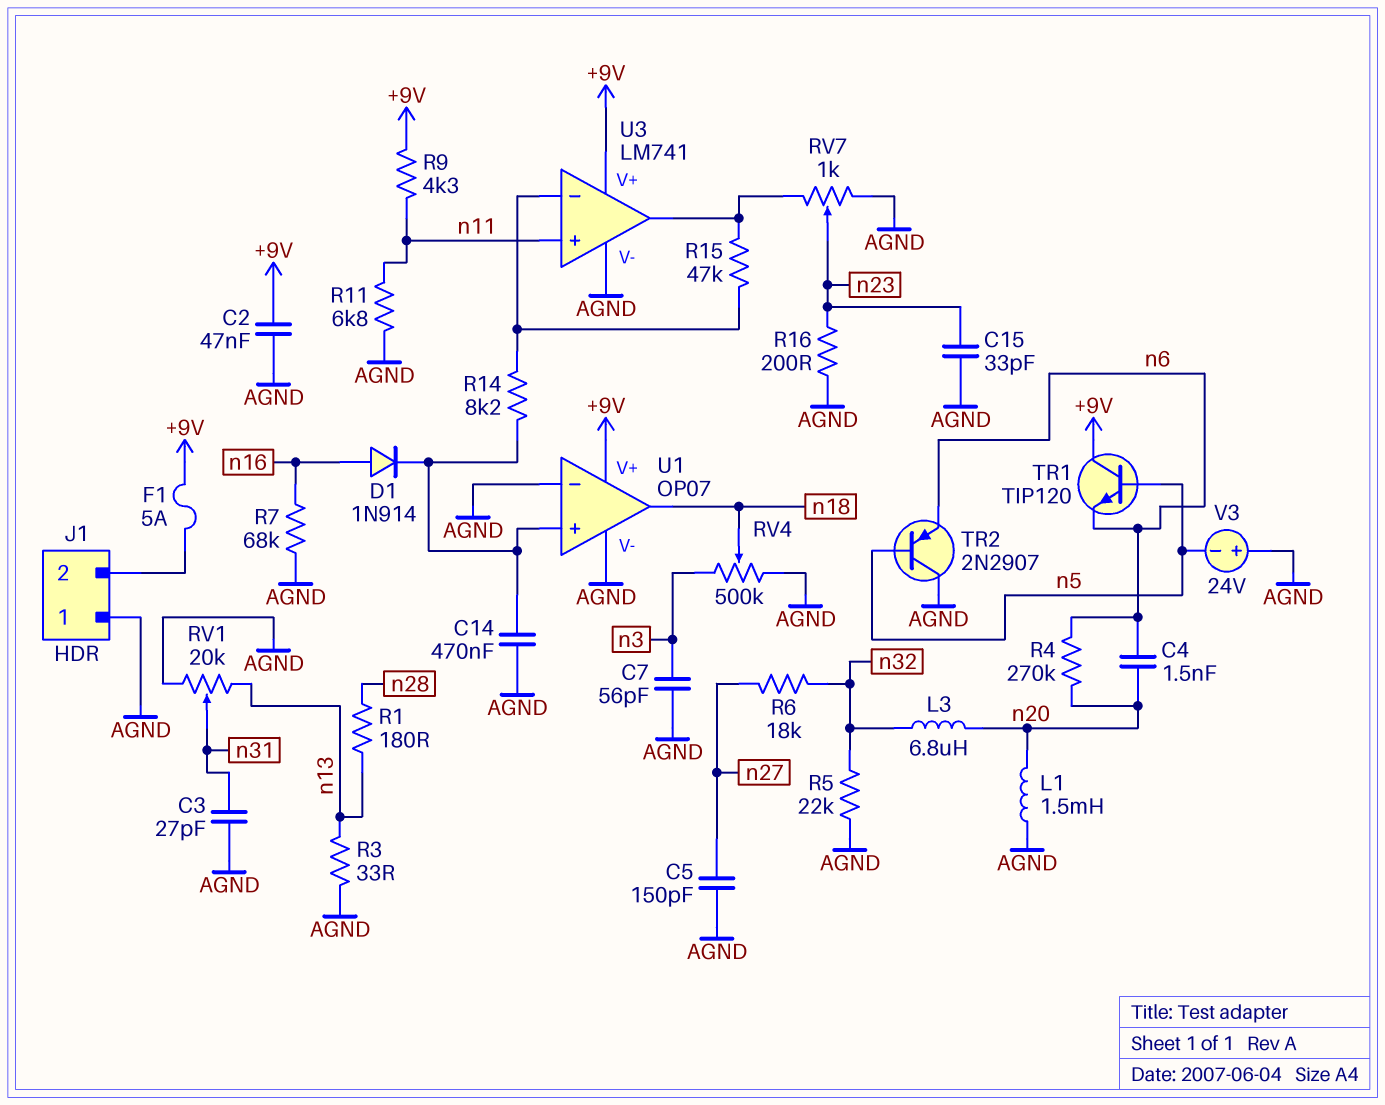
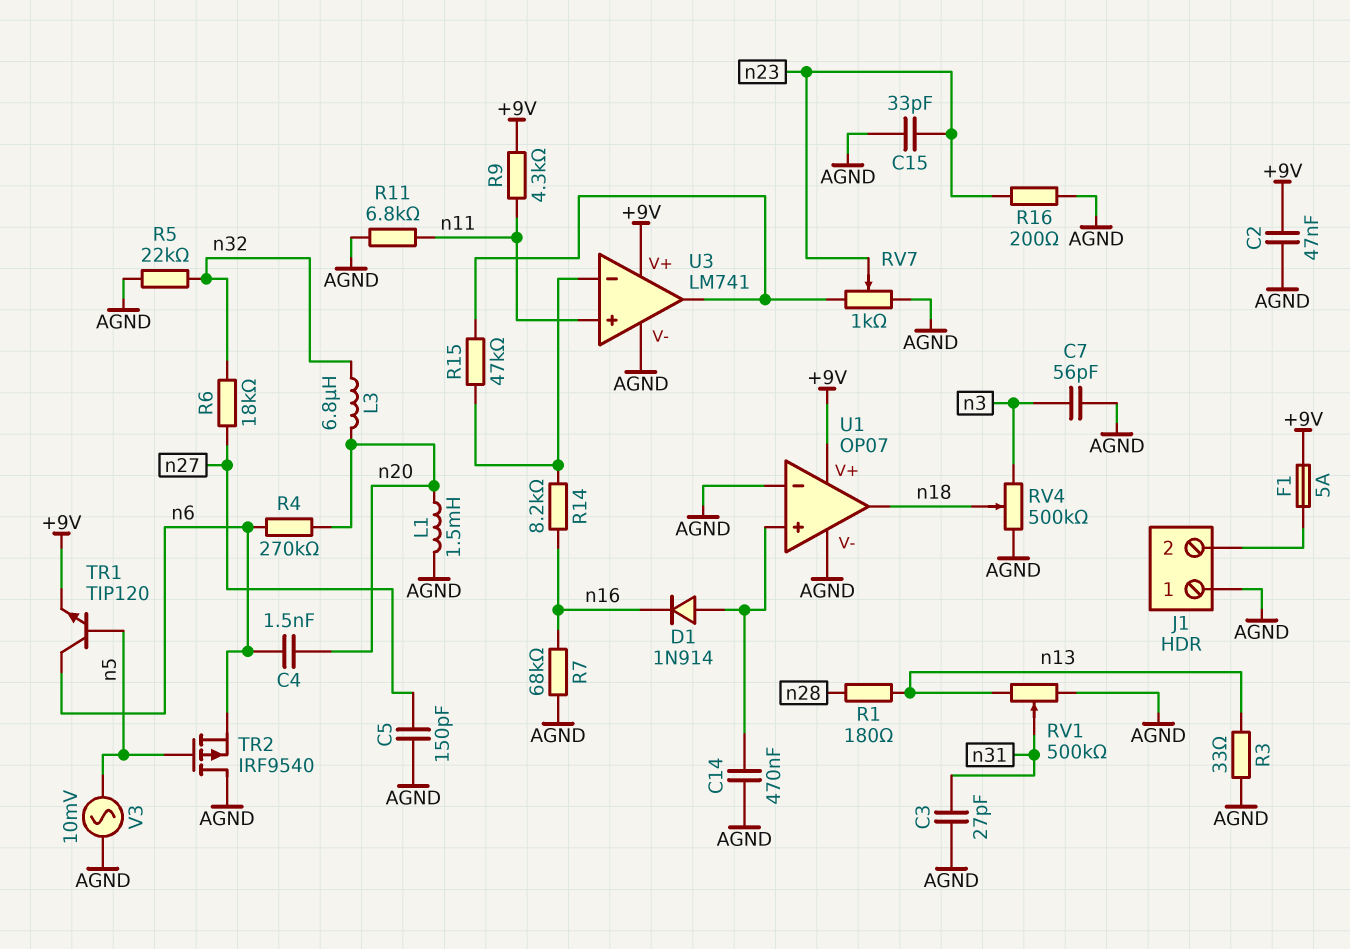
D1: diode 1N914 (A n16, K U1/in+) -> diode 1N914 (A U1/in+, K n16)
R14: 8.2k (U1/in+, U3/in-) -> 8.2k (U3/in-, n16)
RV1: 20k (AGND, n13, wiper n31) -> 500k (AGND, n13, wiper n31)
TR1: NPN TIP120 (B n5, C +9V, E n6) -> NPN TIP120 (B n5, C n6, E +9V)
TR2: PNP 2N2907 (B n5, C AGND, E n6) -> PMOS IRF9540 (G n5, D AGND, S n6)
V3: 24V (plus AGND, minus n5) -> AC 10mV (AGND, n5)

